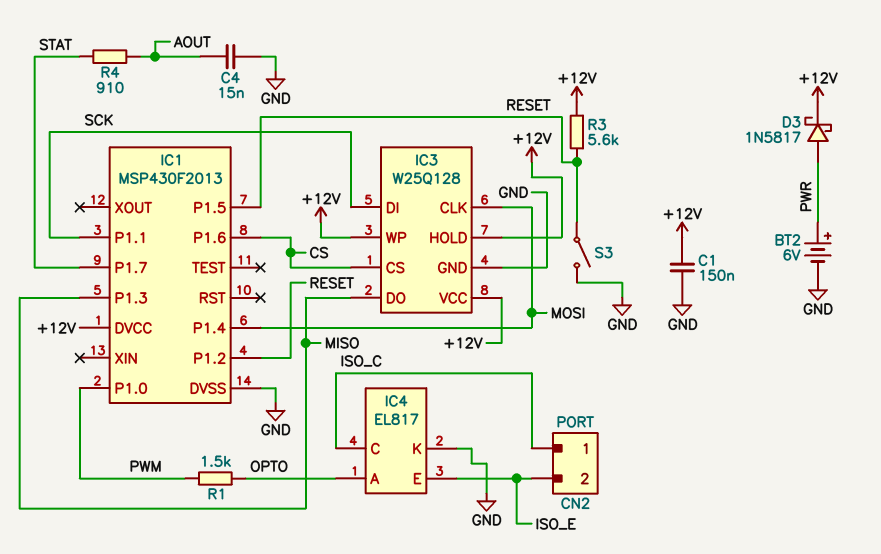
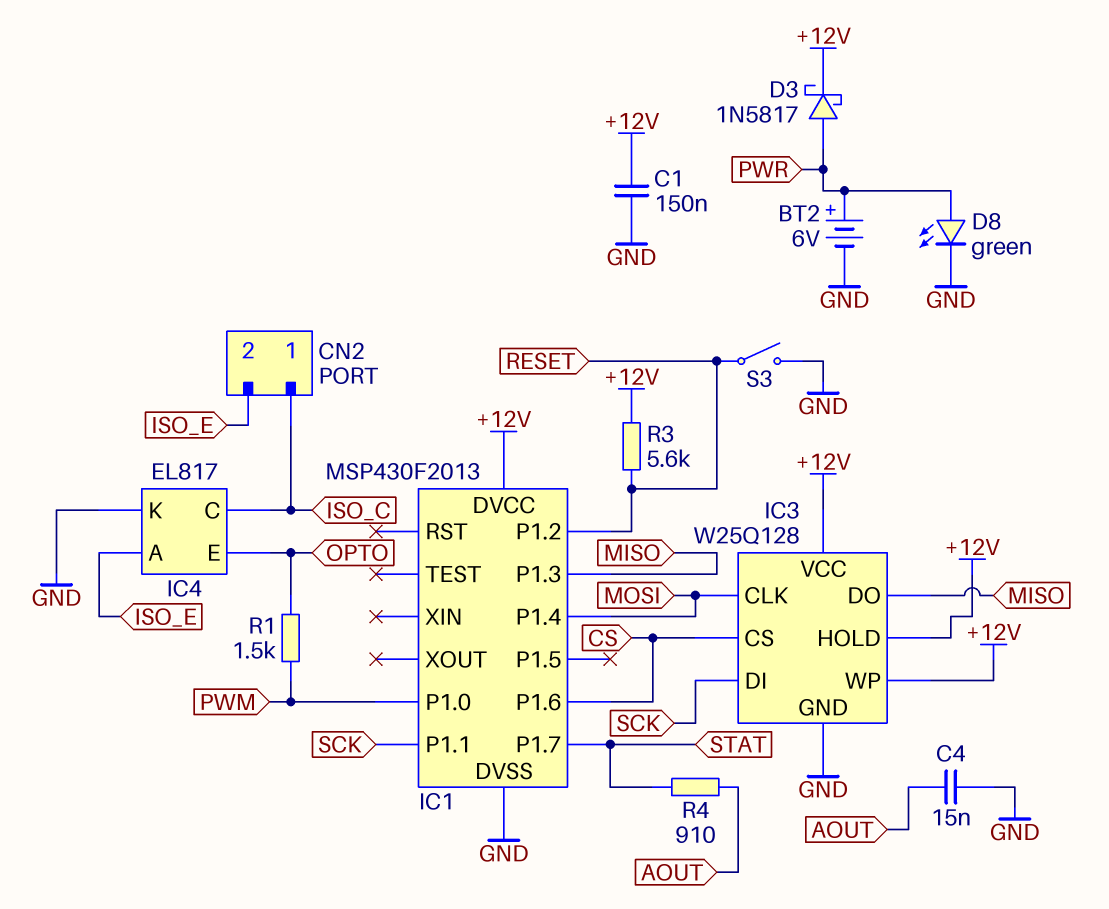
D8: none -> LED green (A PWR, K GND)
IC1 pin P1.5: RESET -> none
IC4 pin A: OPTO -> ISO_E
IC4 pin E: ISO_E -> OPTO

